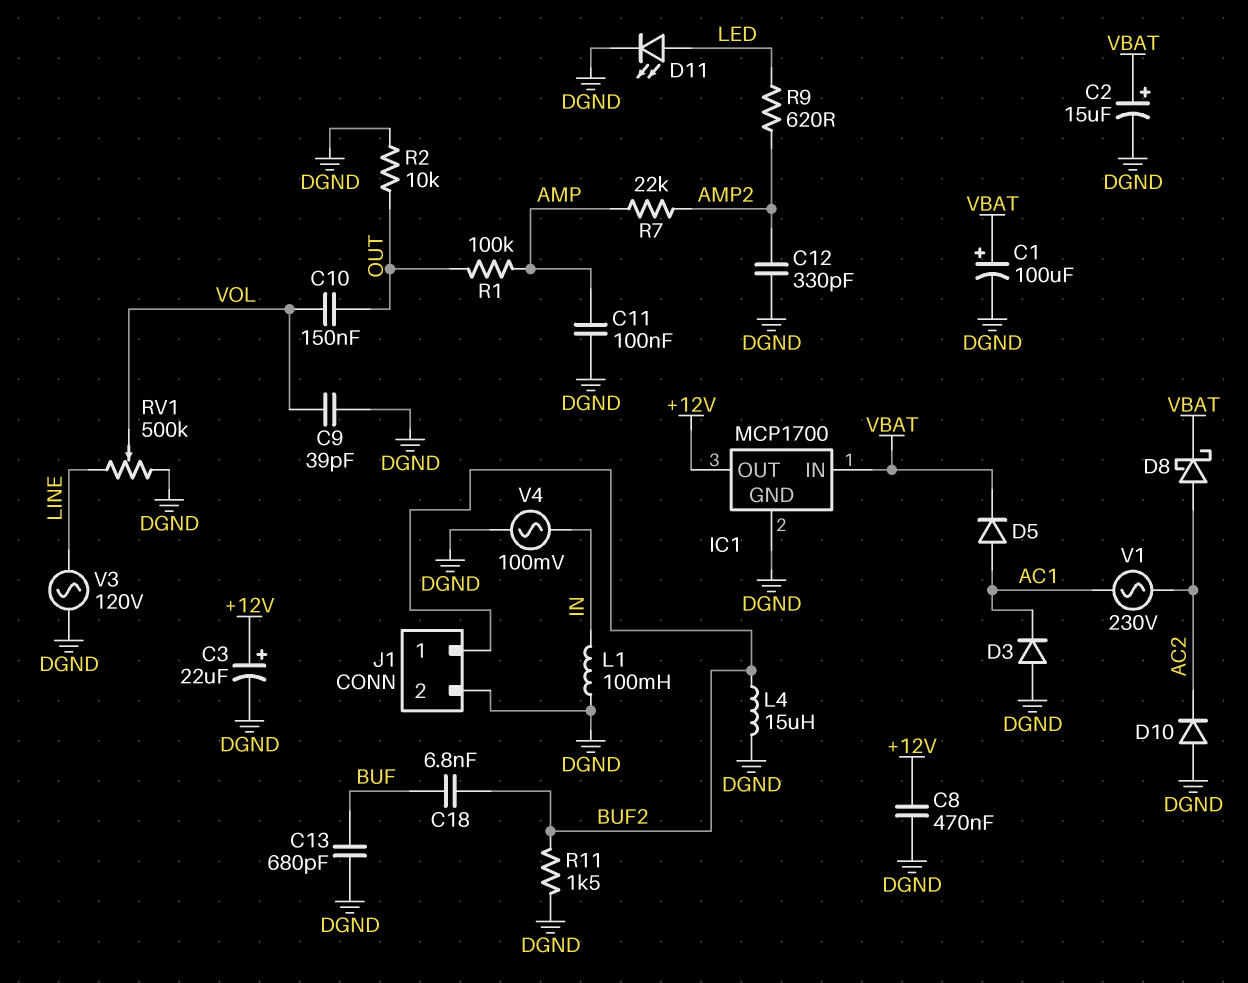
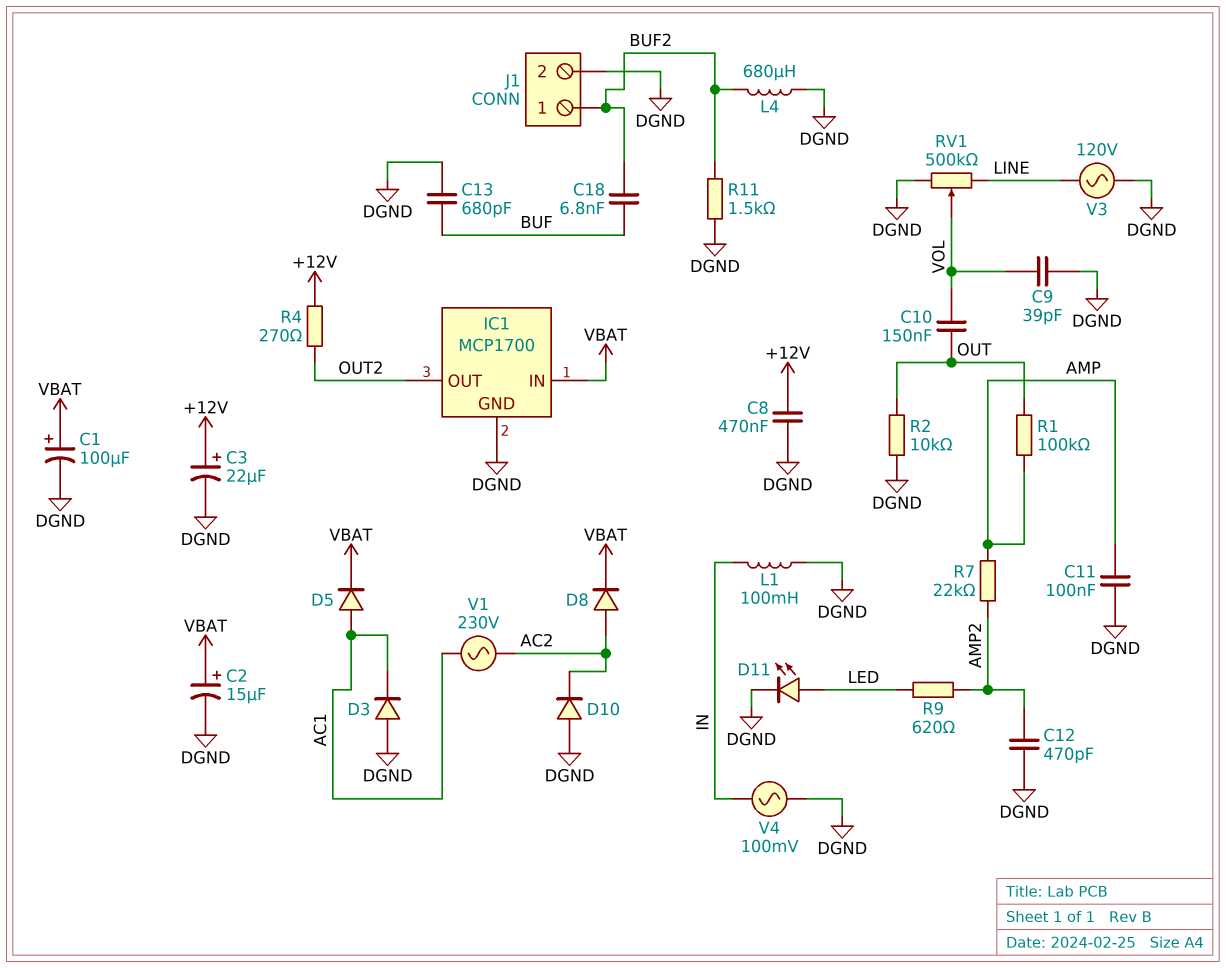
C12: 330pF (AMP2, DGND) -> 470pF (AMP2, DGND)
D8: schottky (A AC2, K VBAT) -> diode (A AC2, K VBAT)
IC1 pin OUT: +12V -> OUT2
L4: 15uH (BUF2, DGND) -> 680uH (BUF2, DGND)
R4: none -> 270 (+12V, OUT2)

